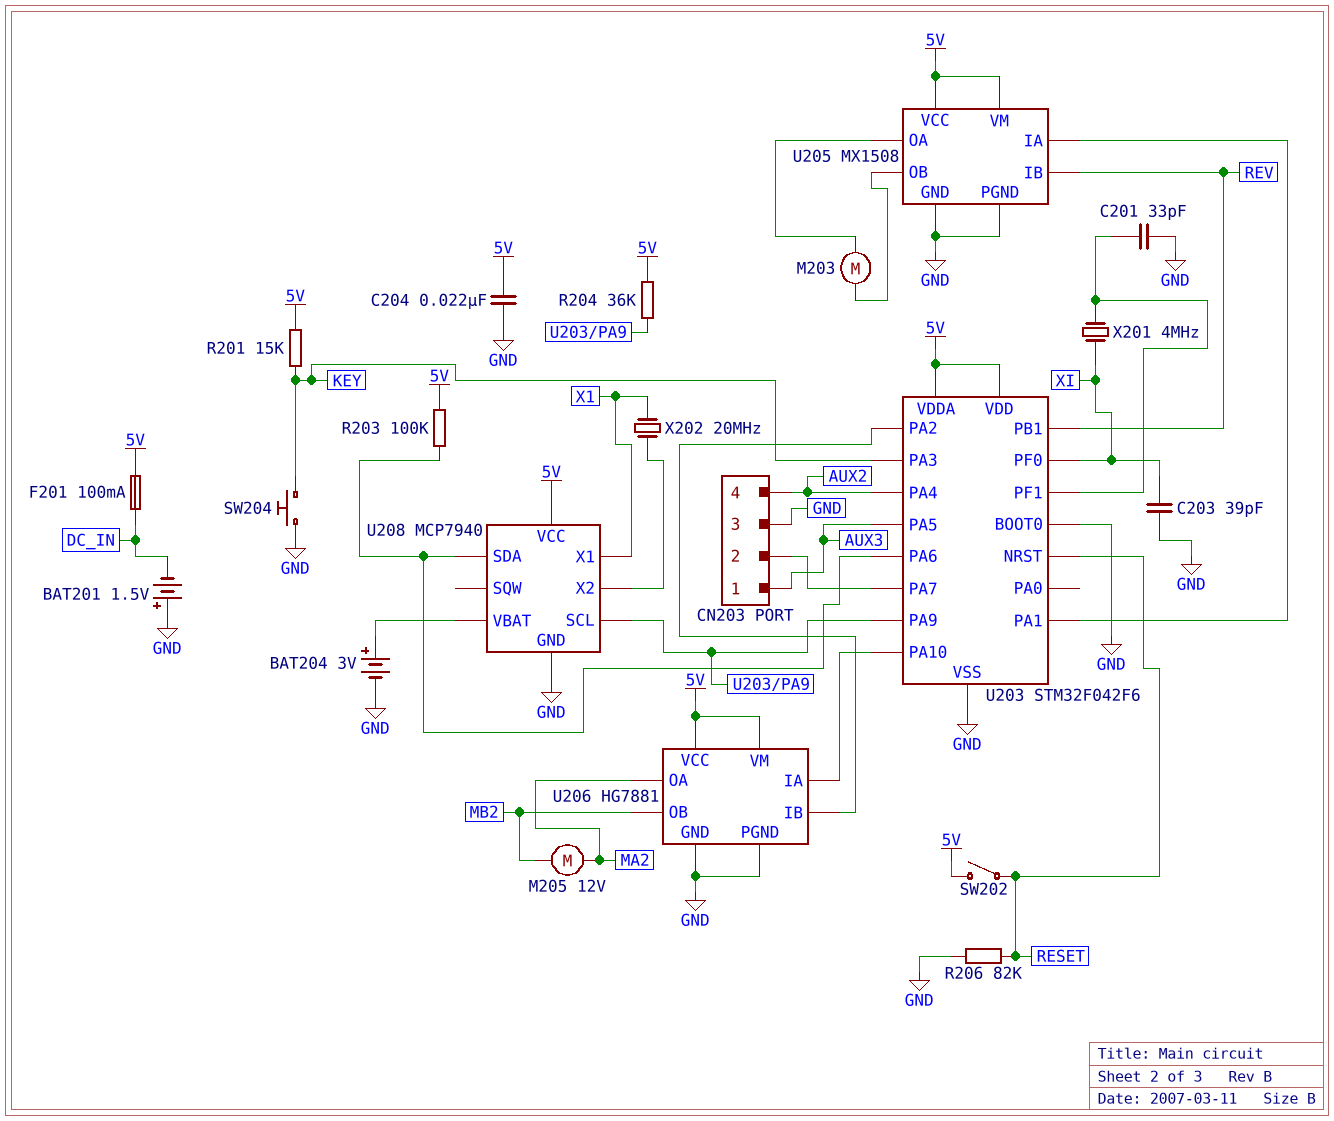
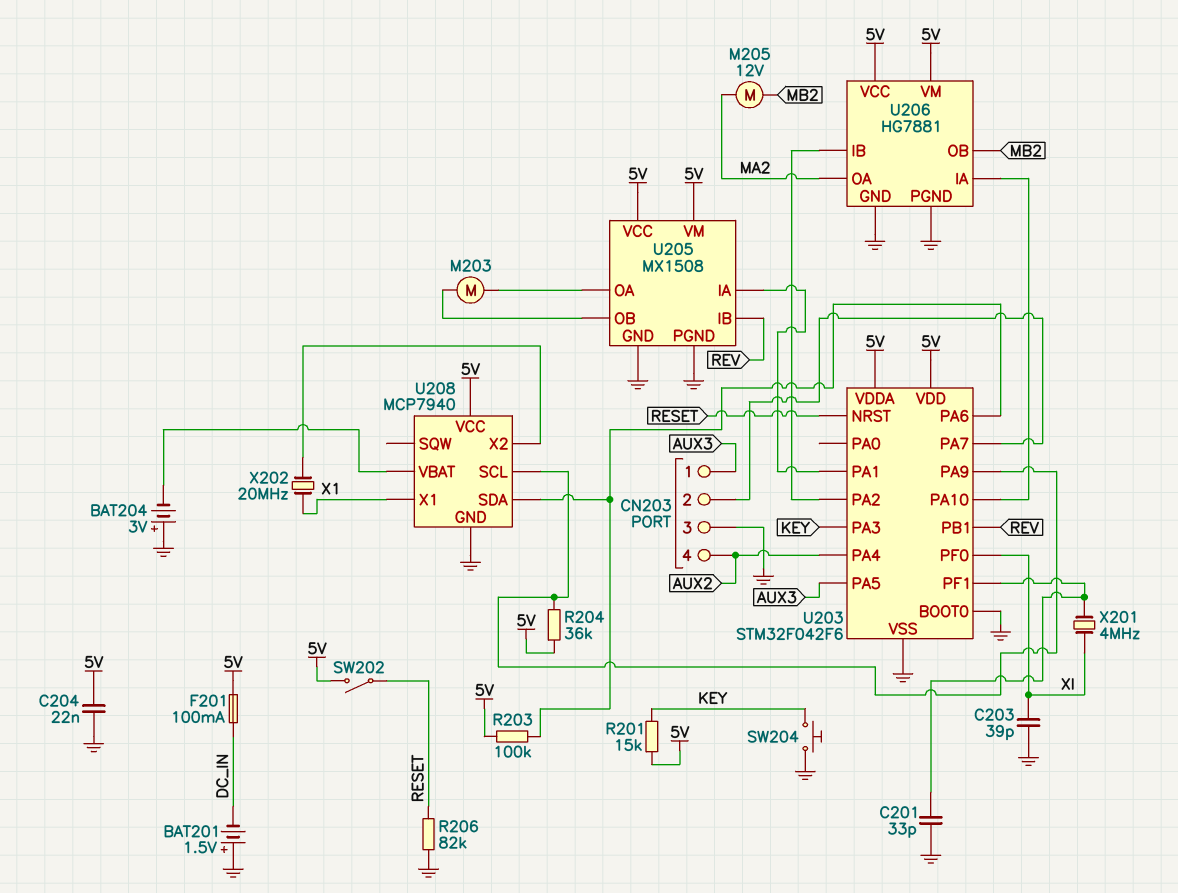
BAT204: 3V (plus U208/VBAT, minus GND) -> 3V (plus GND, minus U208/VBAT)

